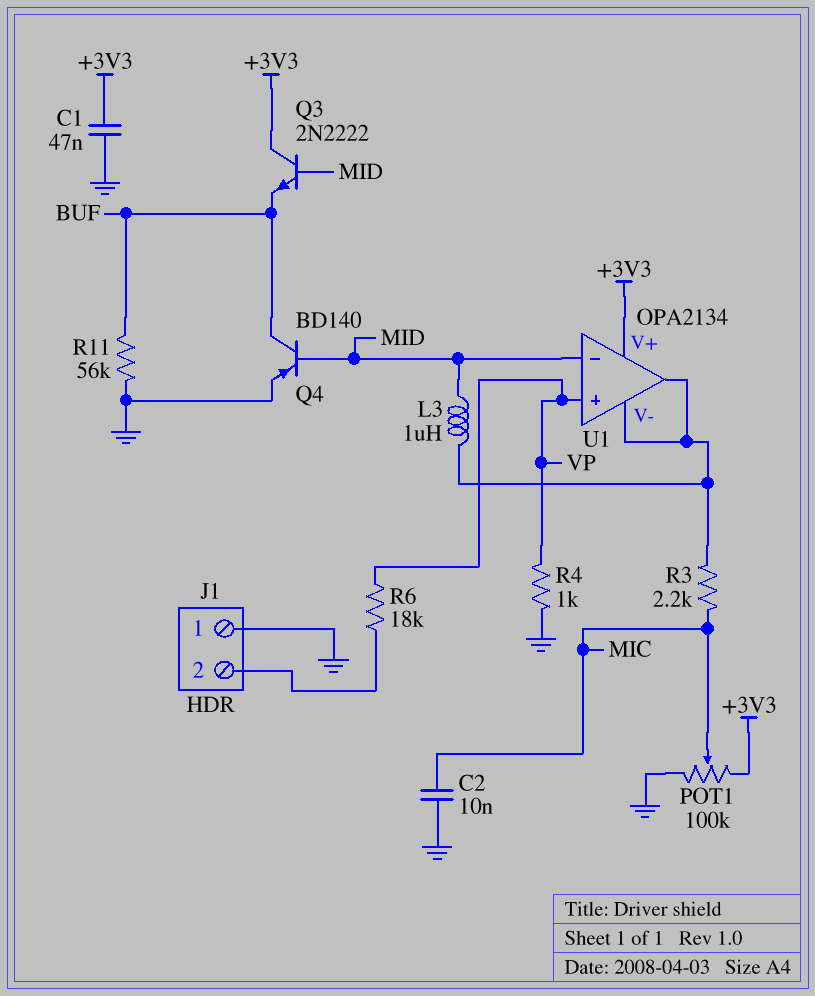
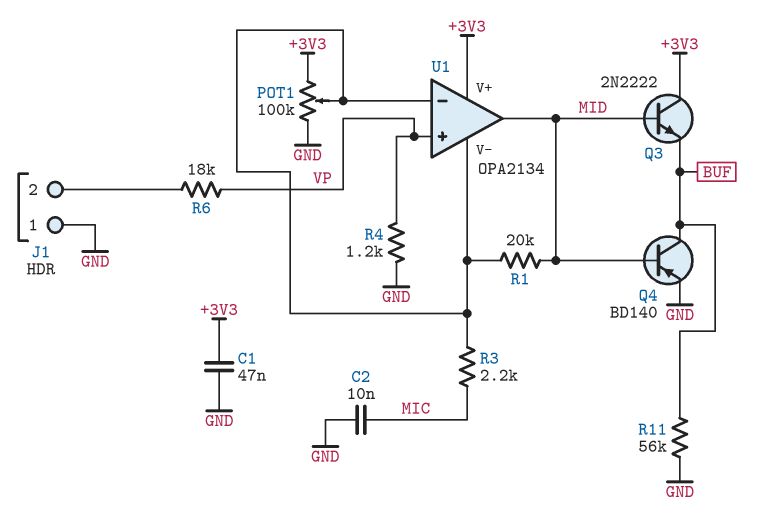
L3: 1uH (MID, U1/V-) -> none
POT1: 100k (+3V3, GND, wiper MIC) -> 100k (+3V3, GND, wiper U1/V-)
R1: none -> 20k (MID, U1/V-)
R4: 1k (GND, VP) -> 1.2k (GND, VP)
U1 pin in-: MID -> U1/V-
U1 pin out: U1/V- -> MID

